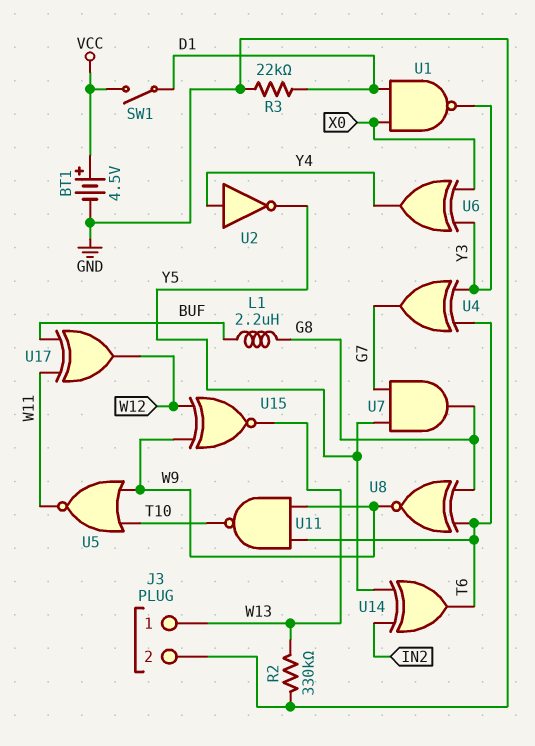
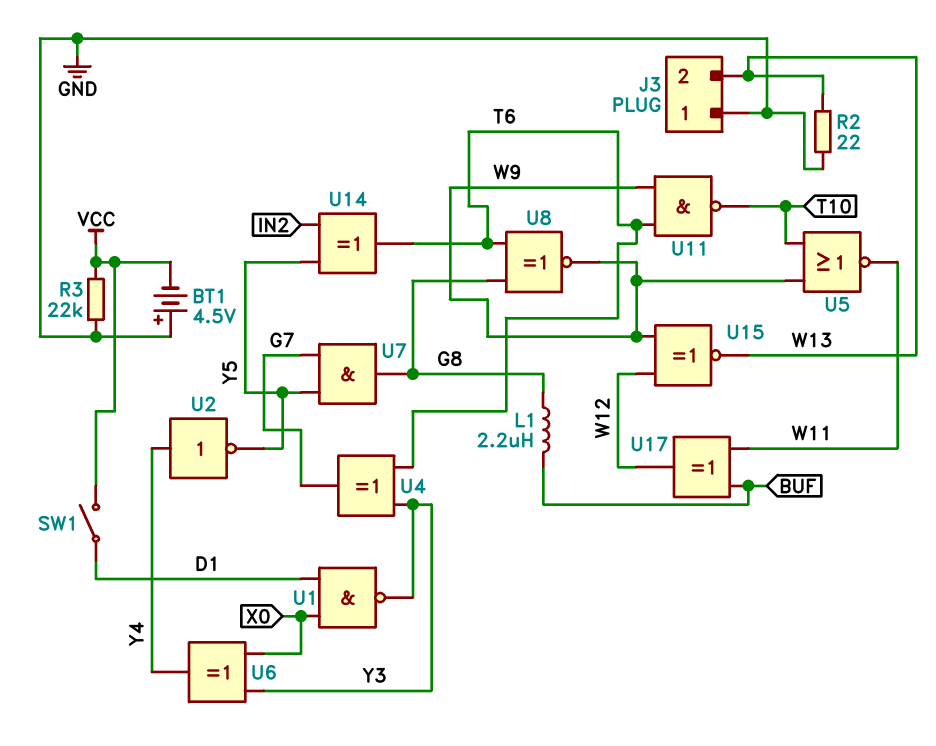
BT1: 4.5V (plus VCC, minus GND) -> 4.5V (plus GND, minus VCC)
J3 pin 1: W13 -> GND
J3 pin 2: GND -> W13
R2: 330k (GND, W13) -> 22 (GND, W13)
R3: 22k (D1, GND) -> 22k (GND, VCC)

